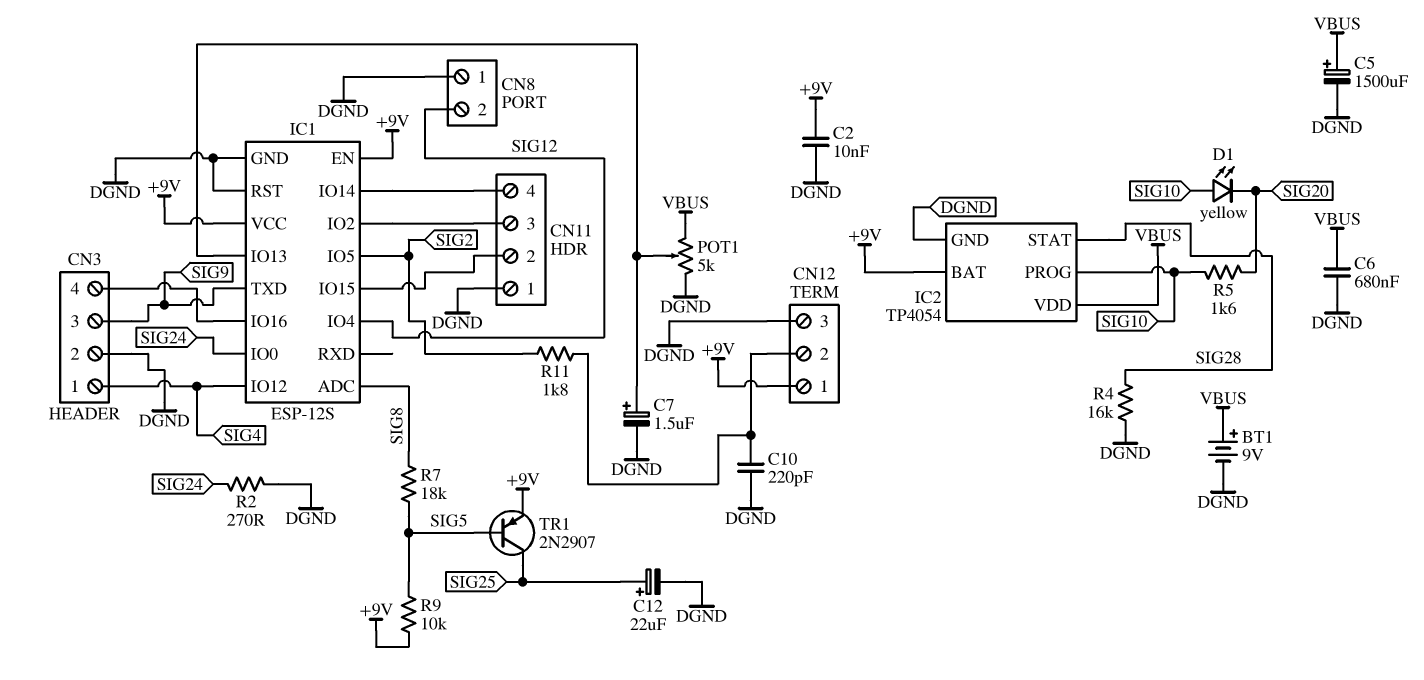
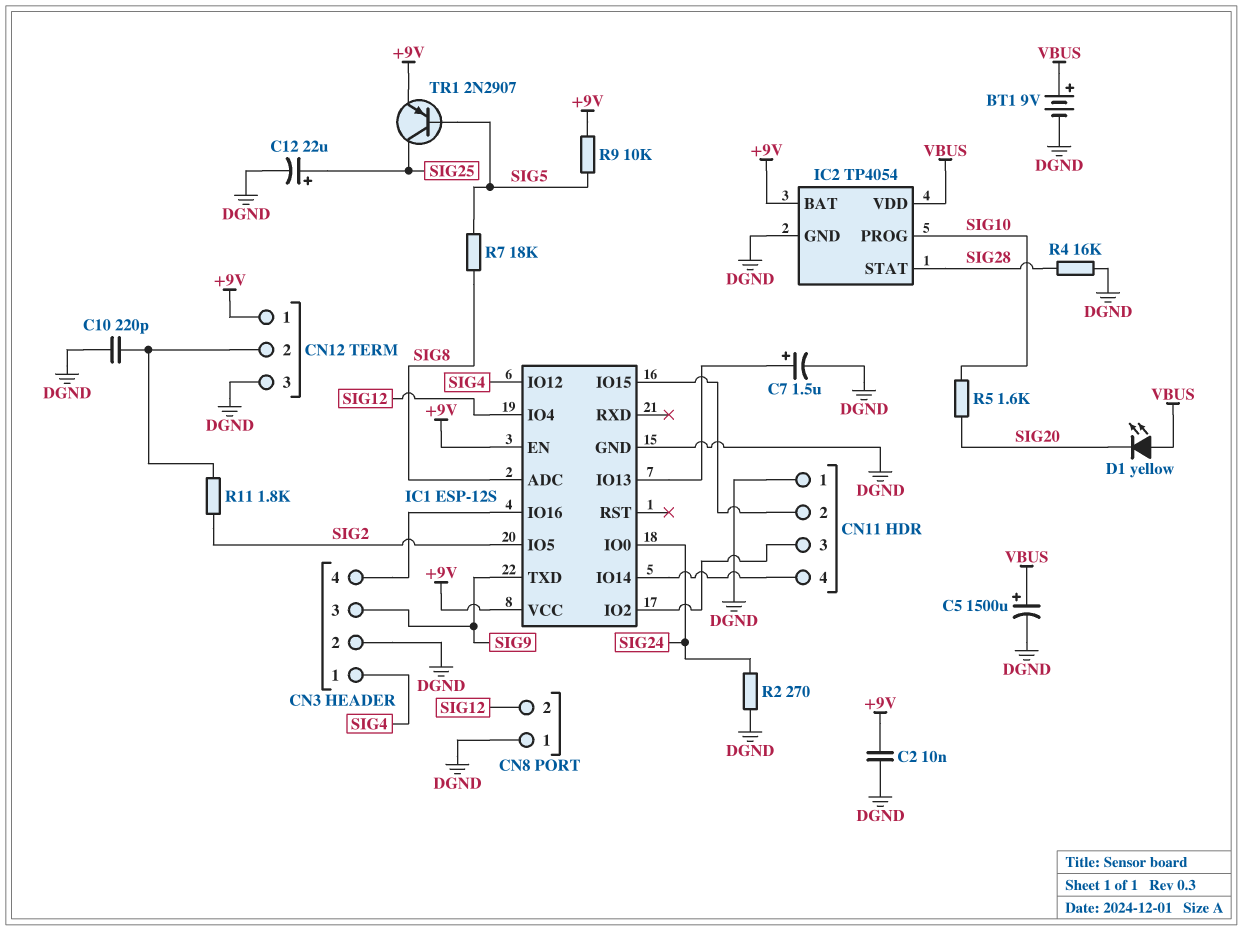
C6: 680nF (DGND, VBUS) -> none
D1: LED yellow (A SIG10, K SIG20) -> LED yellow (A VBUS, K SIG20)
IC1 pin RST: DGND -> none
POT1: 5k (DGND, VBUS, wiper IC1/IO13) -> none

